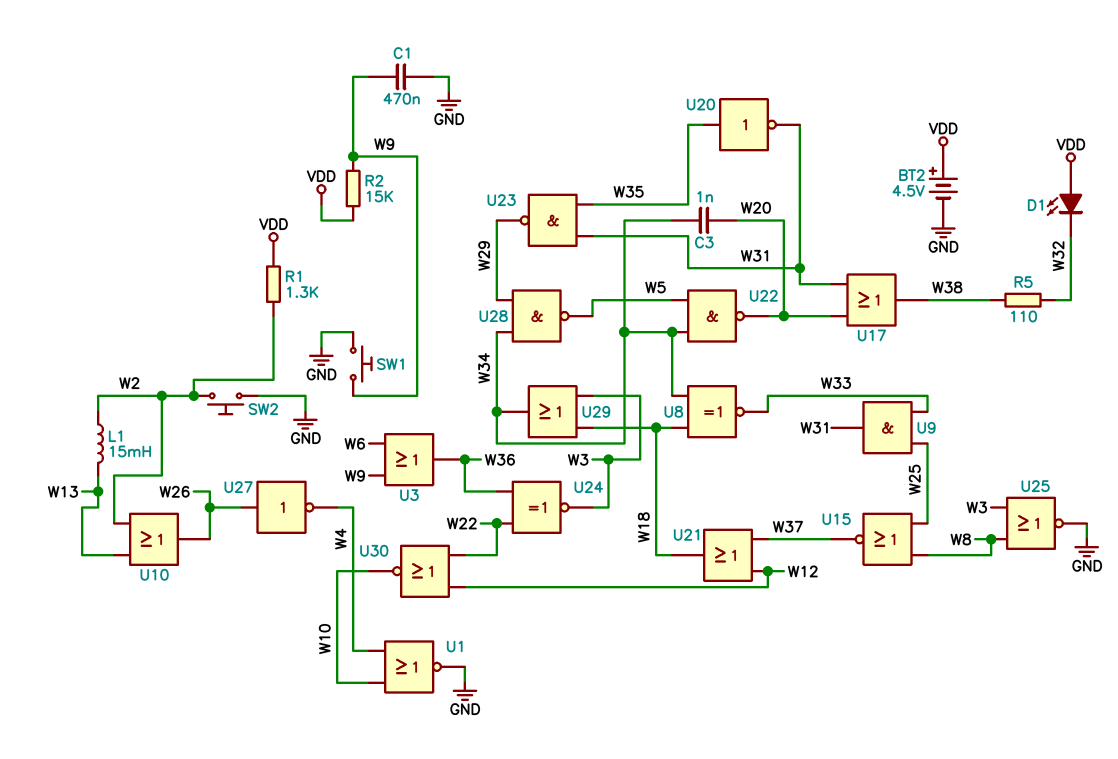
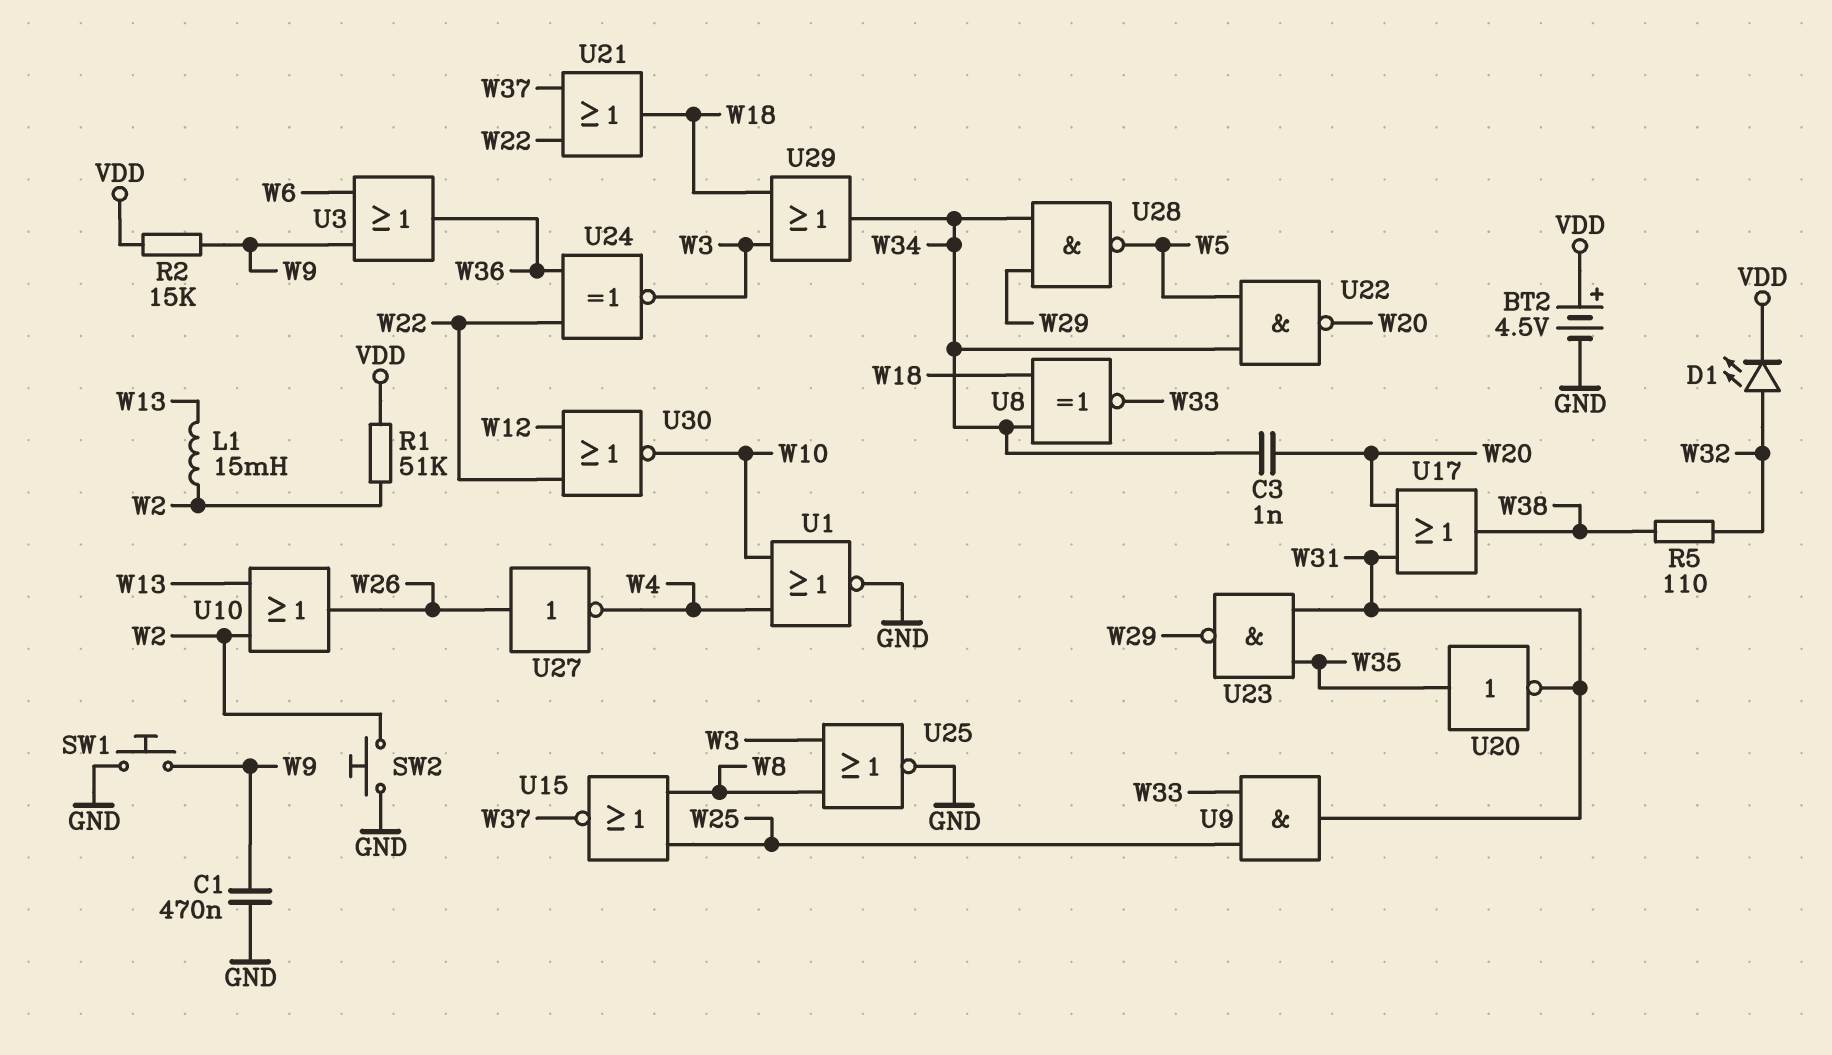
D1: LED (A VDD, K W32) -> LED (A W32, K VDD)
R1: 1.3k (VDD, W2) -> 51k (VDD, W2)
U21: OR (in W12, in W37, out W18) -> OR (in W22, in W37, out W18)

